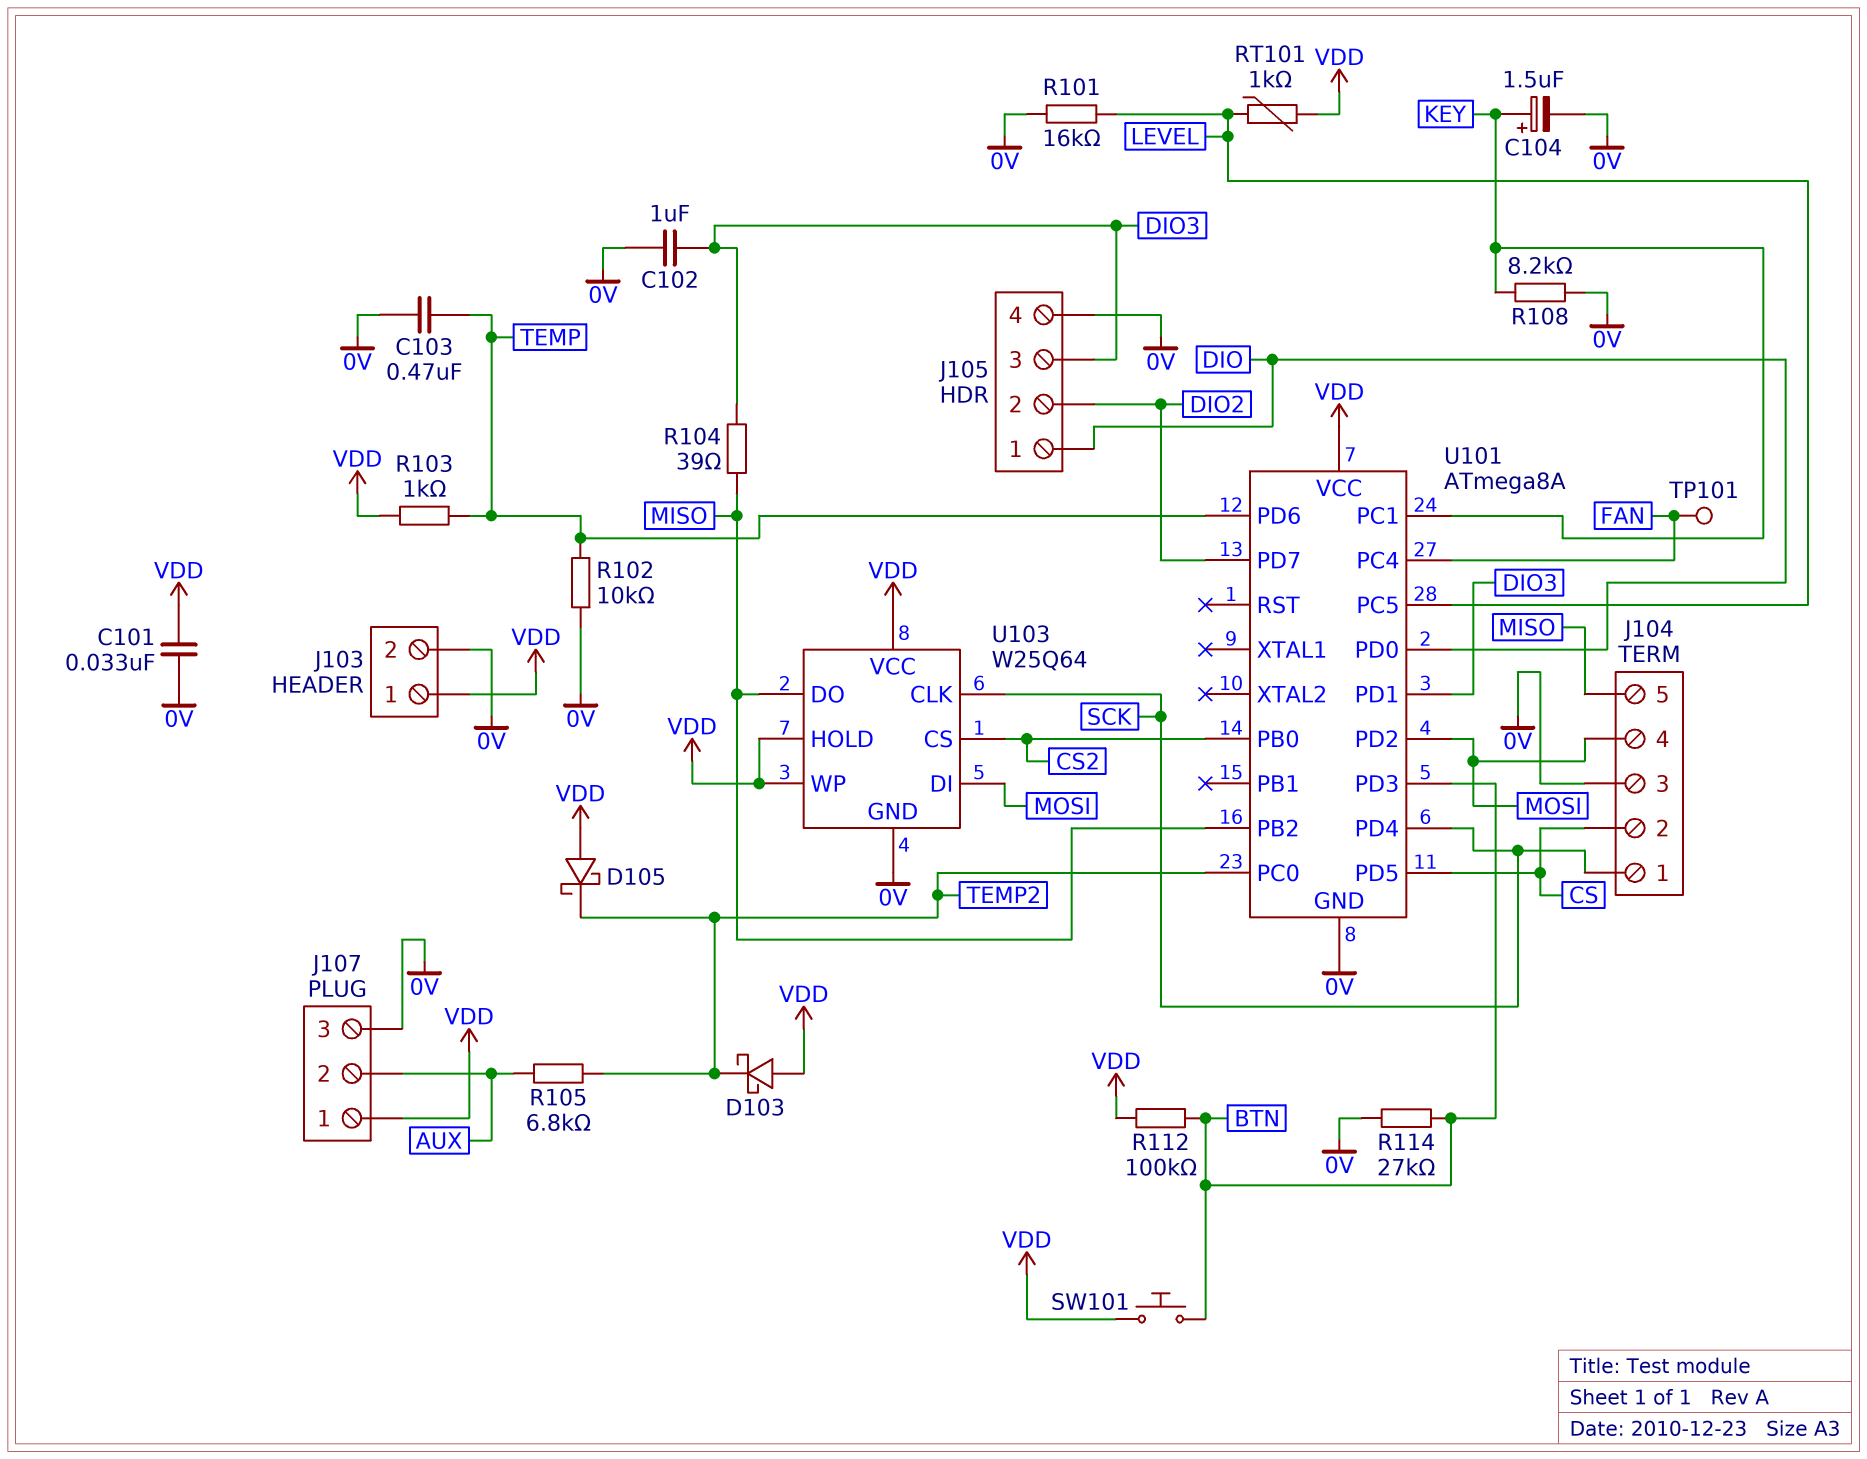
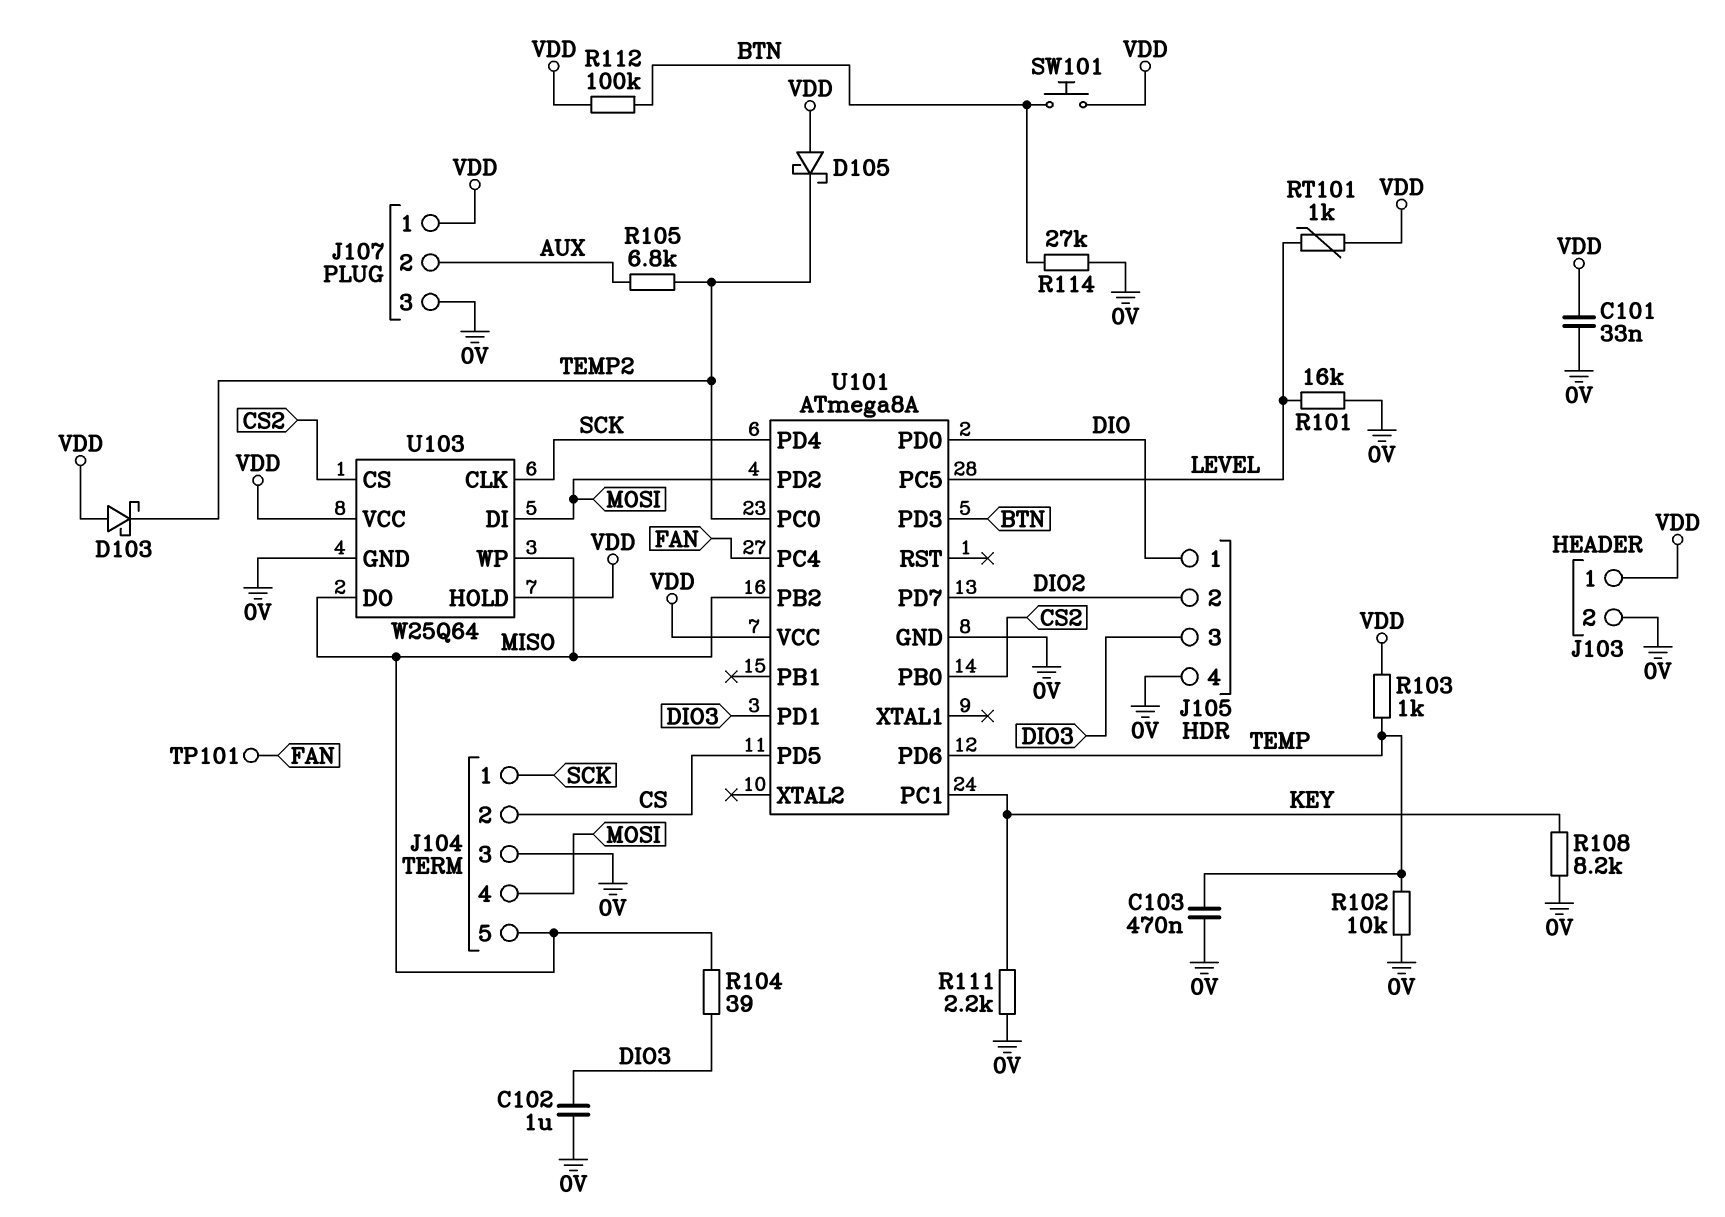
C104: 1.5uF (plus KEY, minus 0V) -> none
R111: none -> 2.2k (0V, KEY)
U103 pin WP: VDD -> MISO

